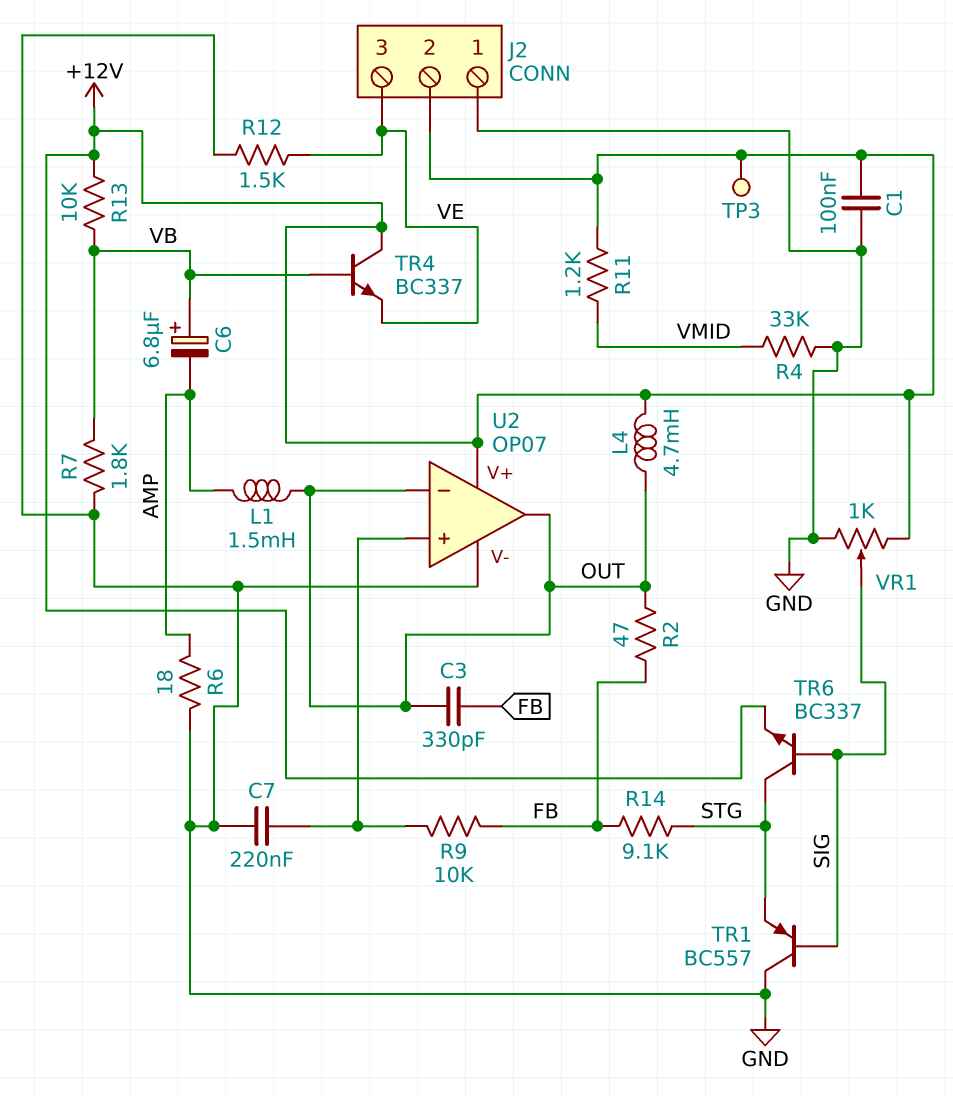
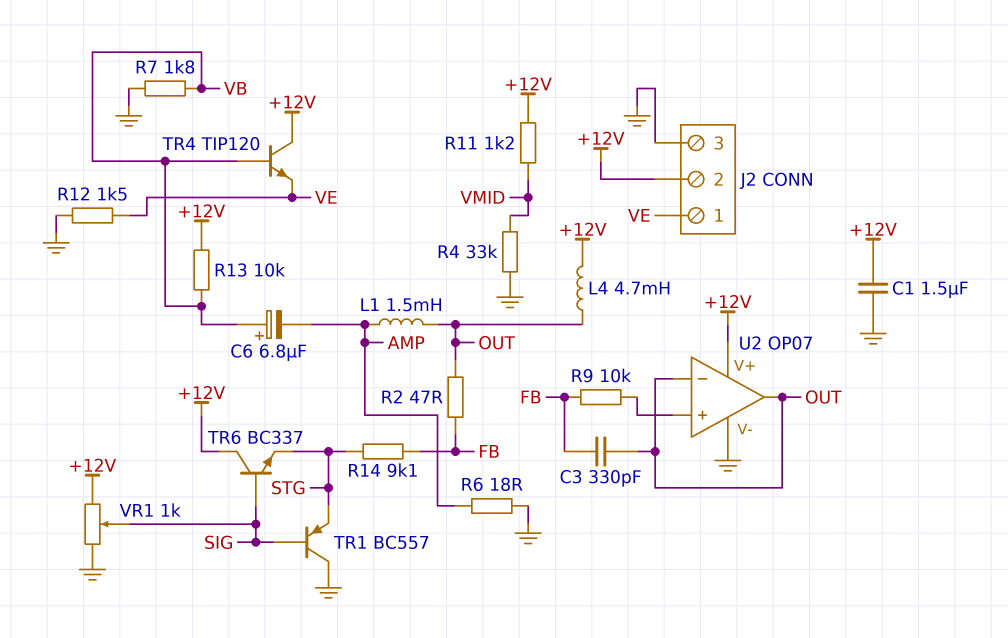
C1: 100nF (+12V, GND) -> 1.5uF (+12V, GND)
C7: 220nF (GND, U2/in+) -> none
J2 pin 1: GND -> VE
J2 pin 3: VE -> GND
TP3: test point (+12V) -> none
TR4: NPN BC337 (B VB, C +12V, E VE) -> NPN TIP120 (B VB, C +12V, E VE)
TR6: NPN BC337 (B SIG, C STG, E +12V) -> NPN BC337 (B SIG, C +12V, E STG)

